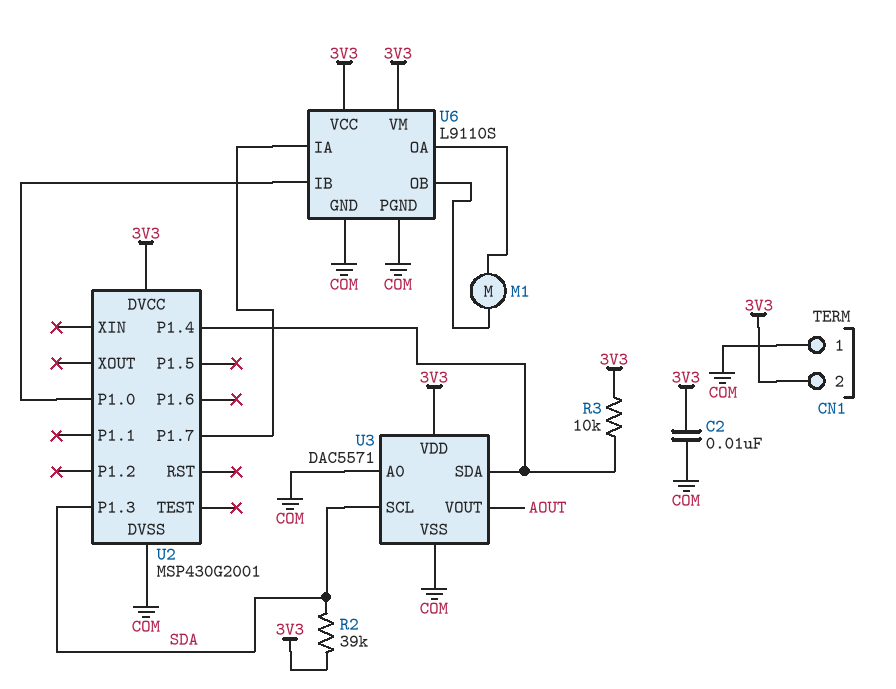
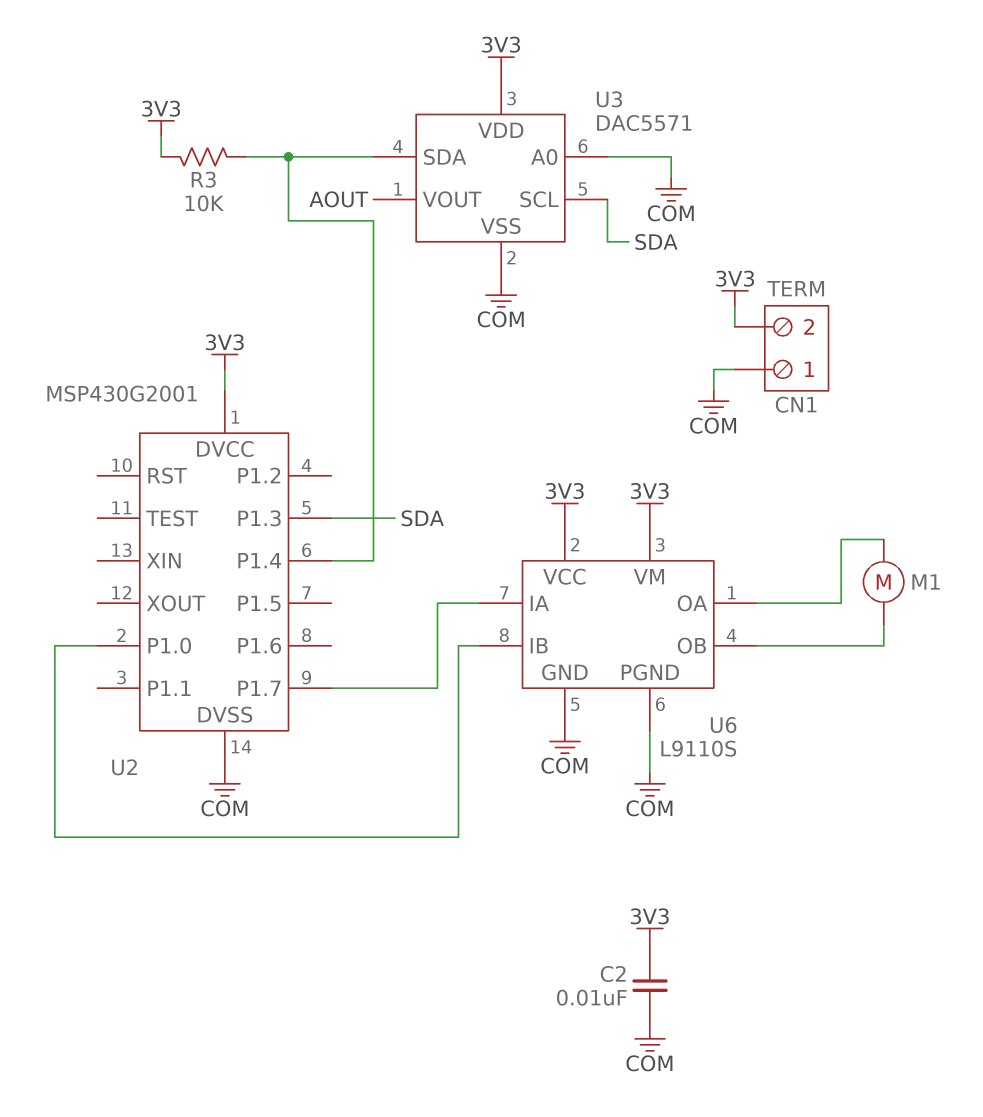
R2: 39k (3V3, SDA) -> none

